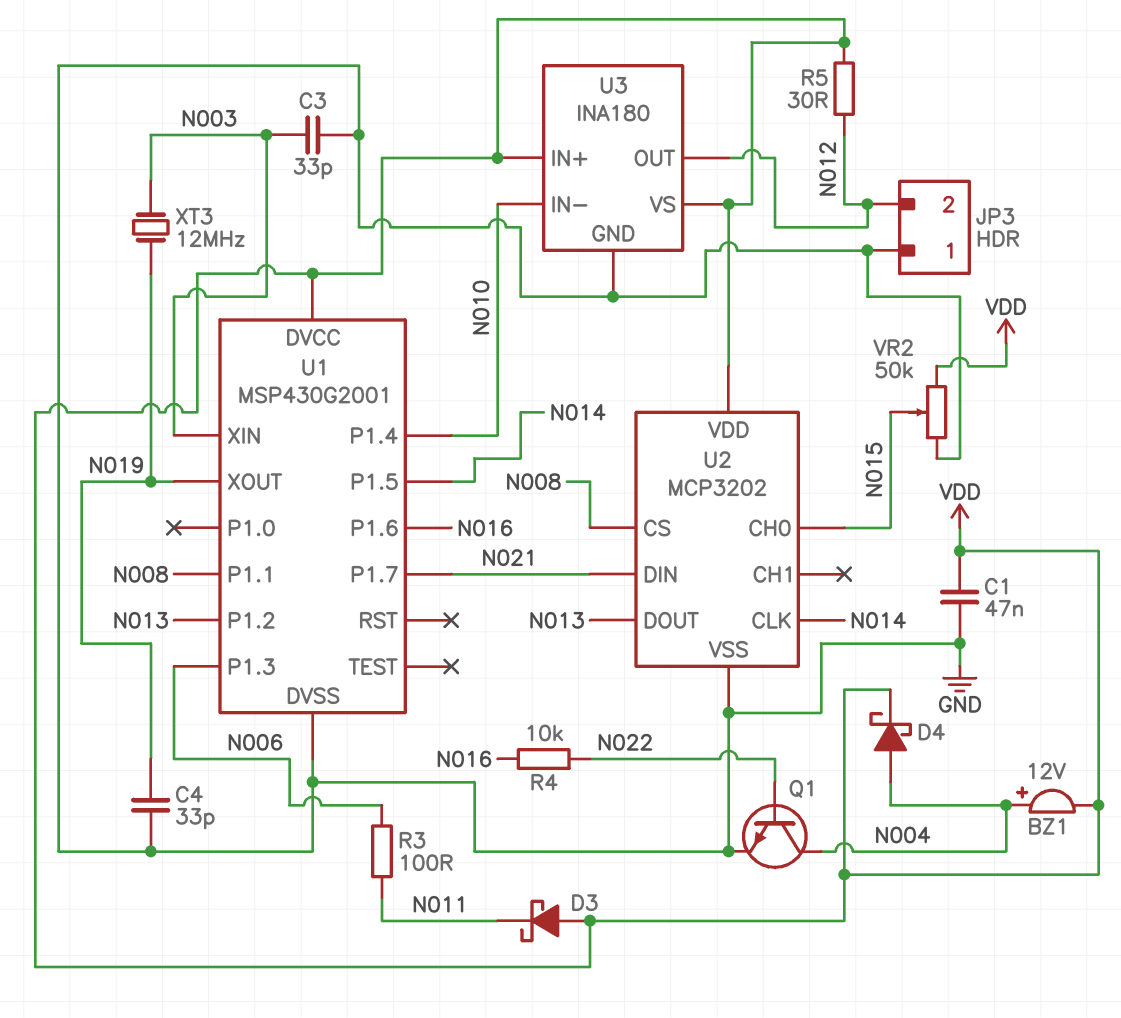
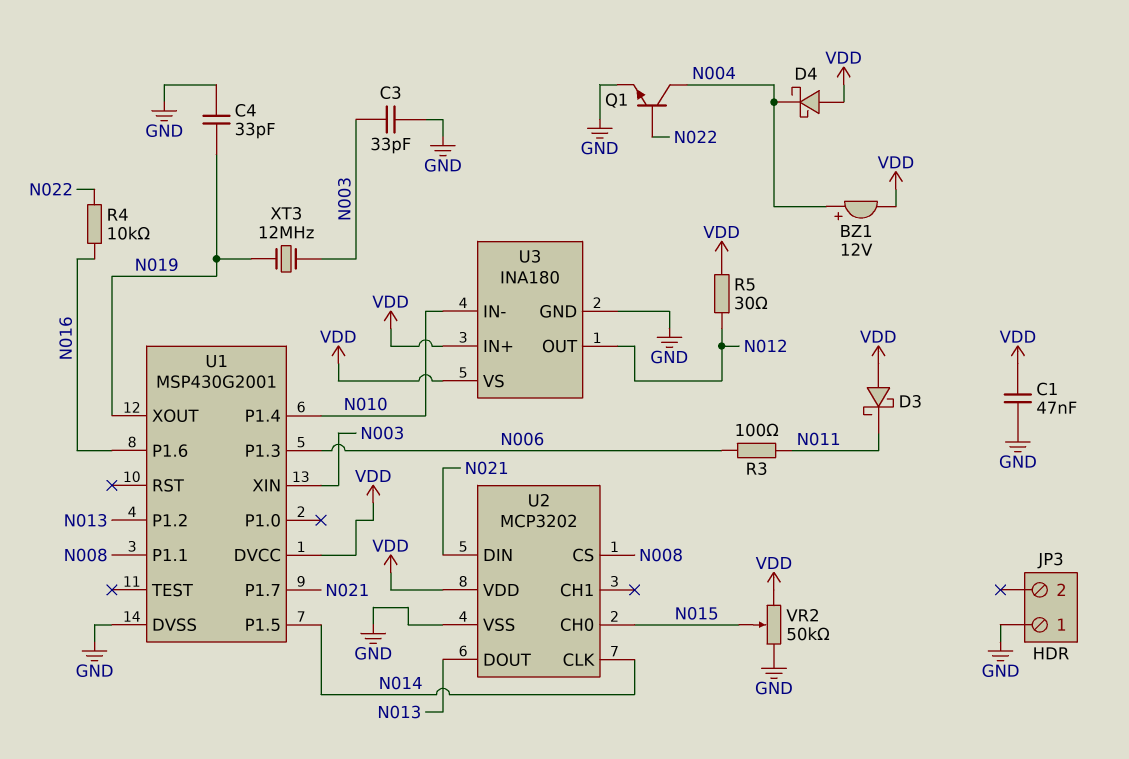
D4: schottky (A N004, K VDD) -> schottky (A VDD, K N004)
JP3 pin 2: N012 -> none

